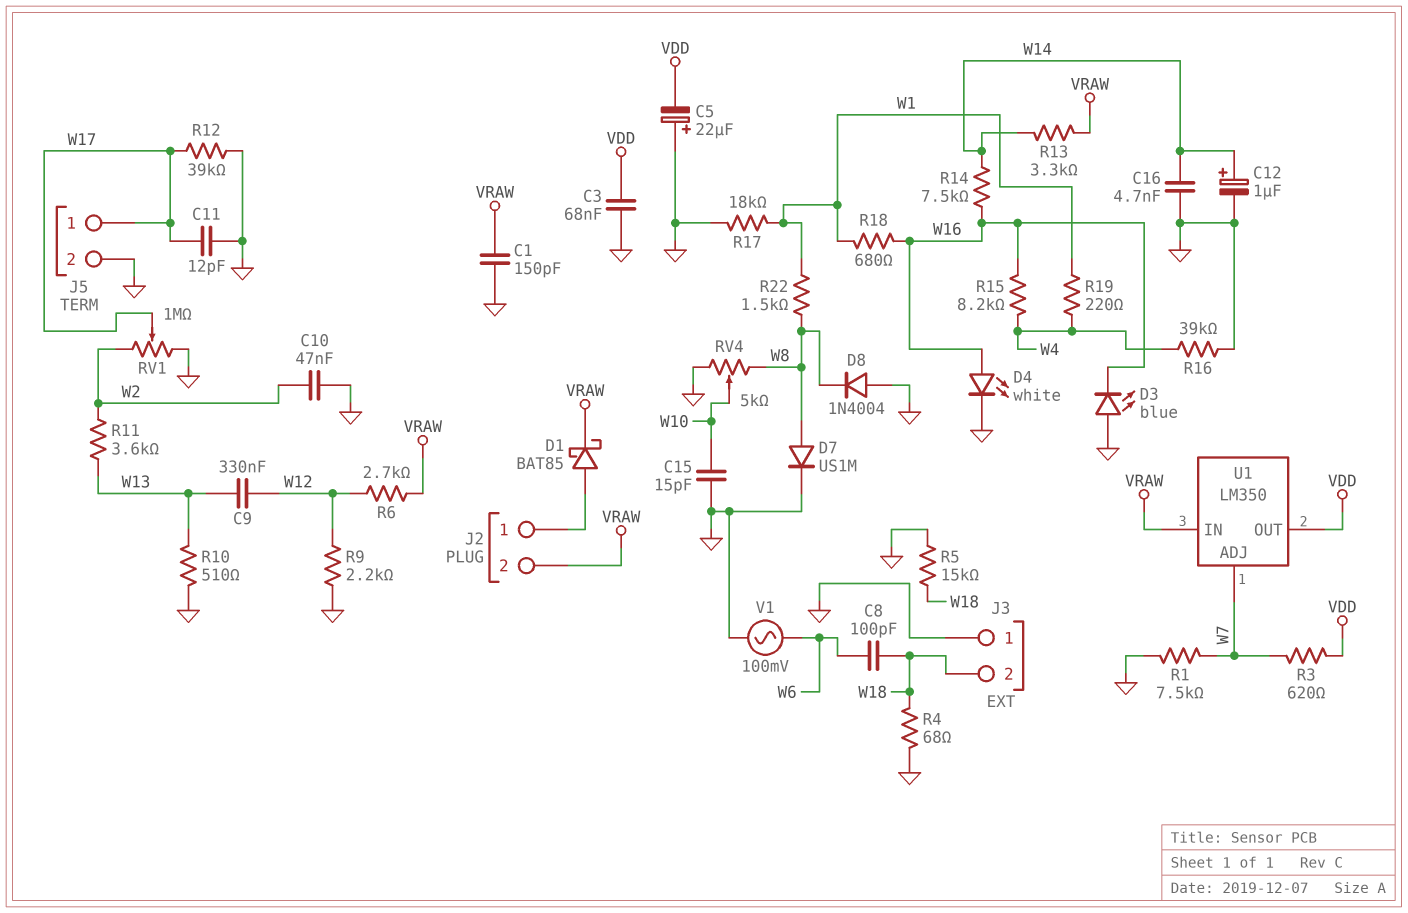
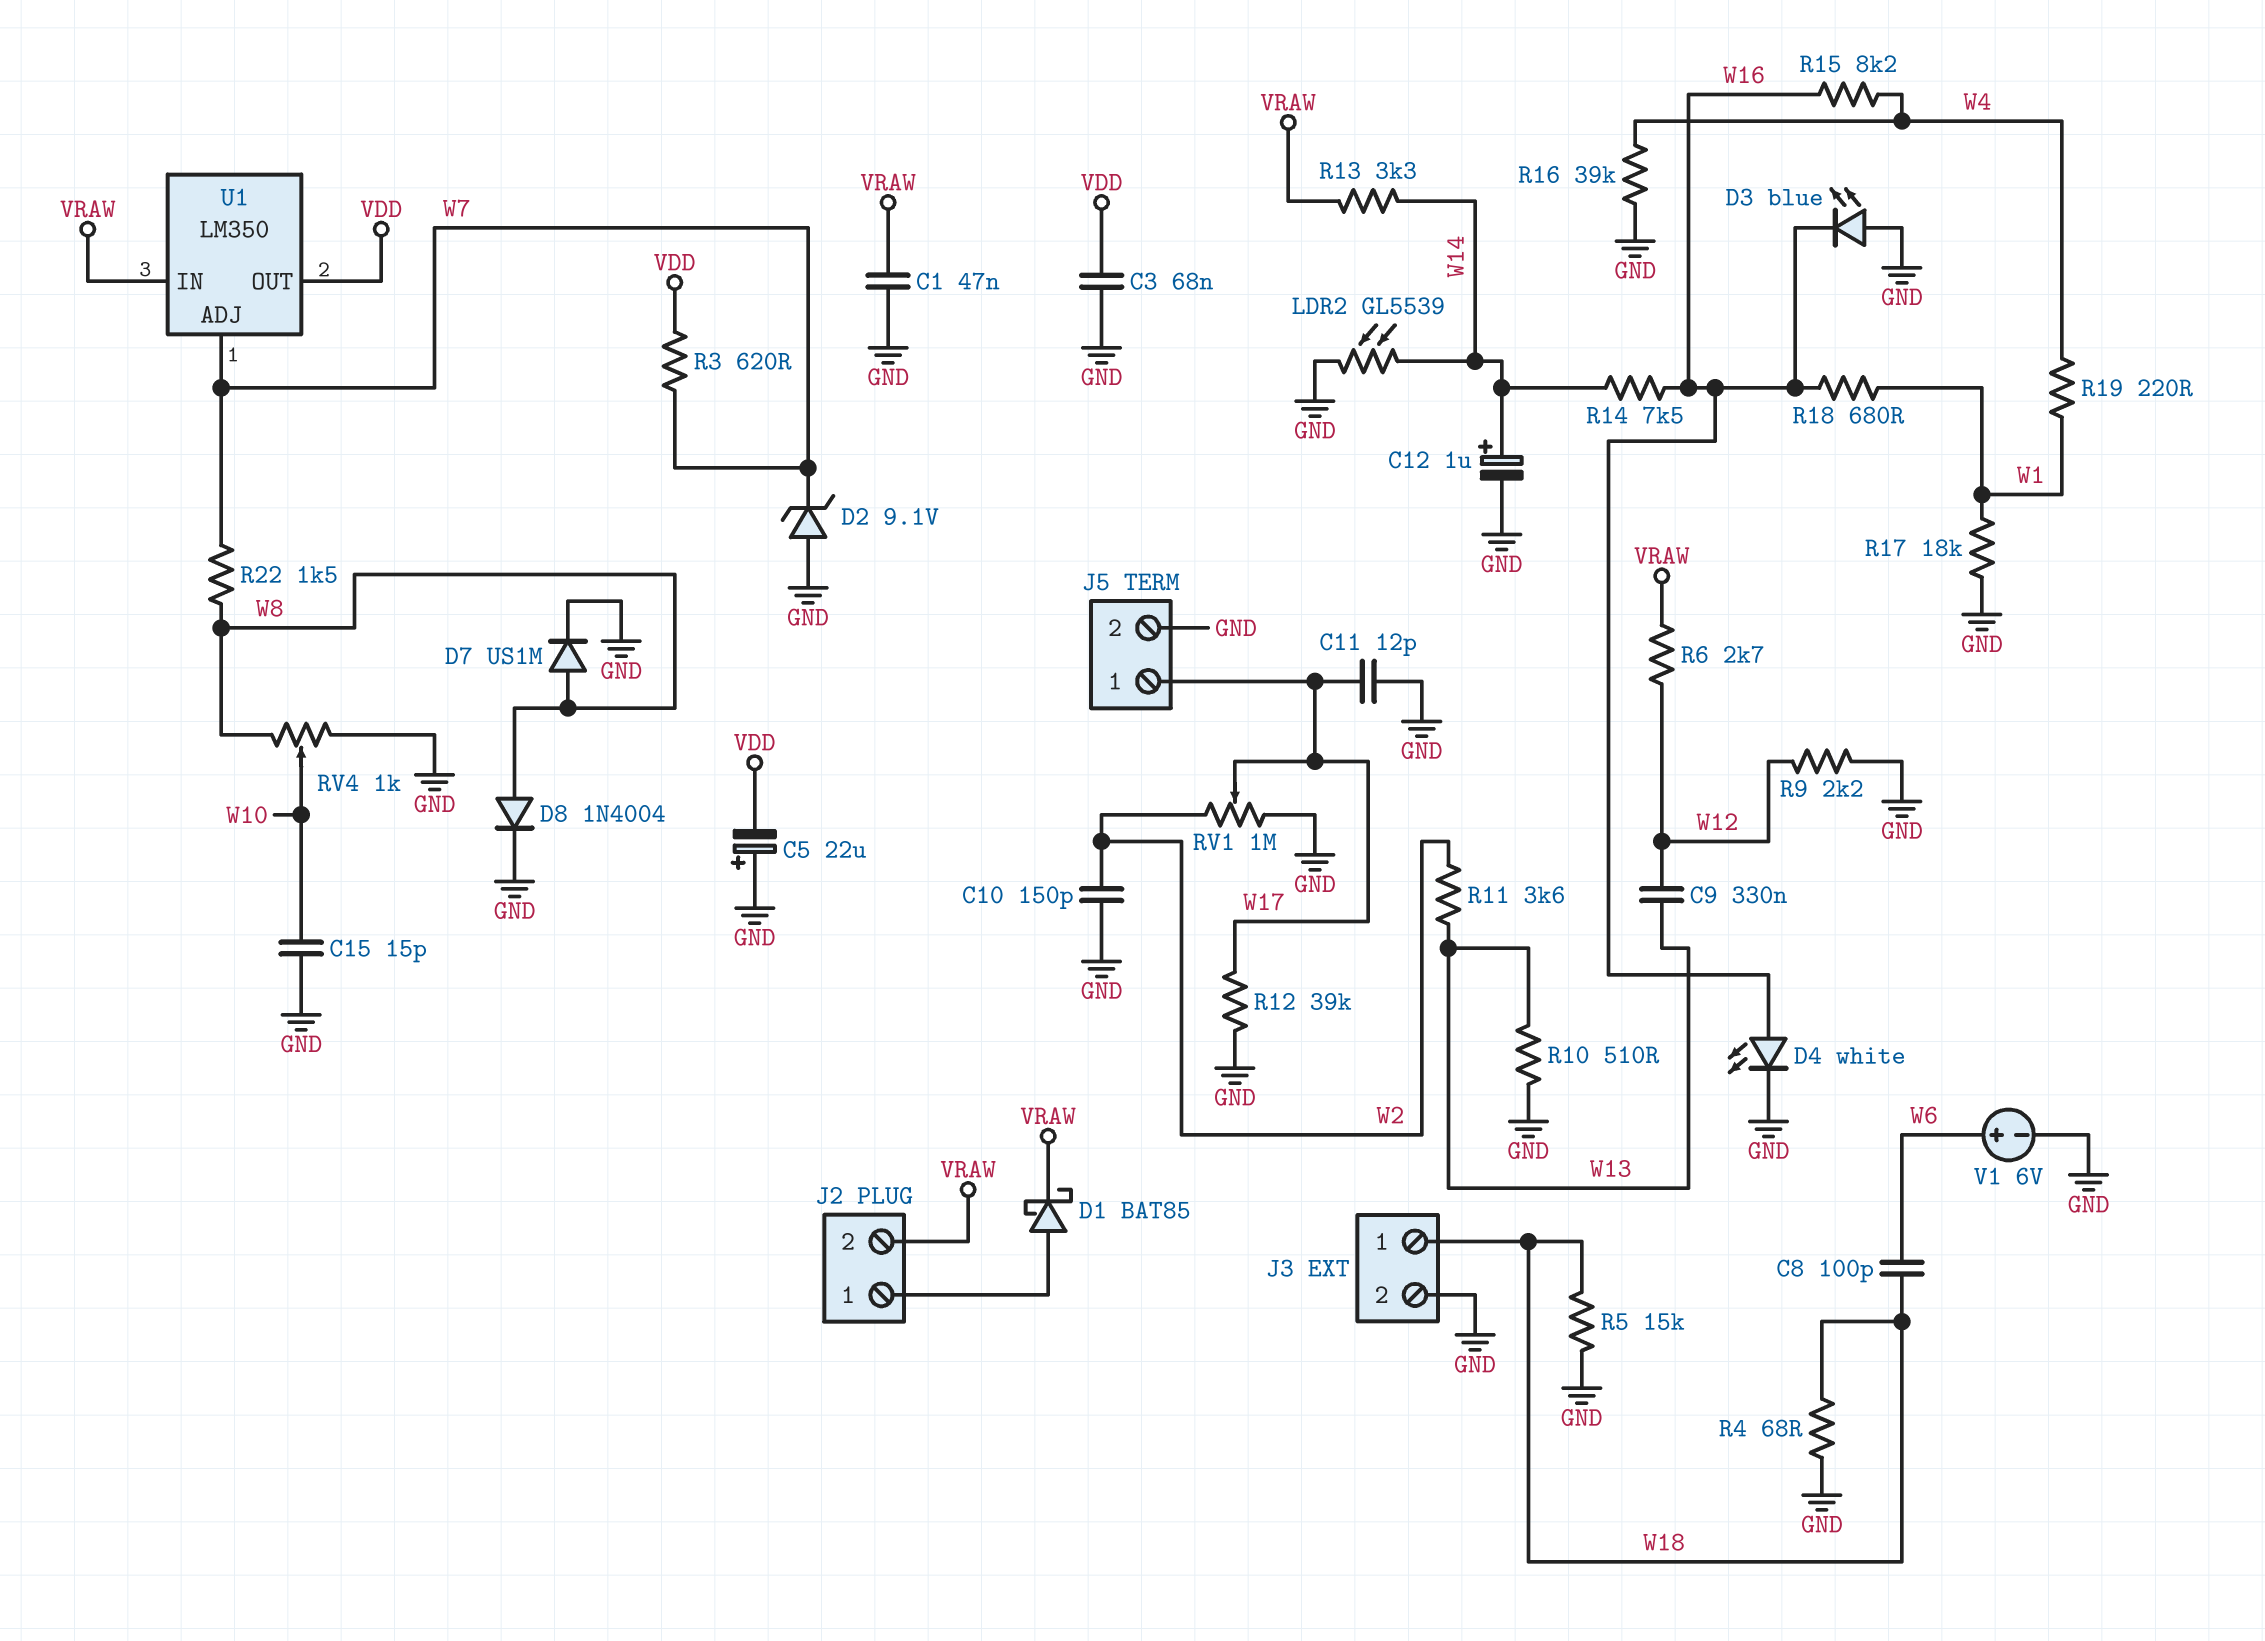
C1: 150pF (GND, VRAW) -> 47nF (GND, VRAW)
C10: 47nF (GND, W2) -> 150pF (GND, W2)
C16: 4.7nF (GND, W14) -> none
D2: none -> zener 9.1V (A GND, K W7)
D8: diode 1N4004 (A GND, K W8) -> diode 1N4004 (A W8, K GND)
J3 pin 1: GND -> W18
J3 pin 2: W18 -> GND
LDR2: none -> GL5539 (GND, W14)
R1: 7.5k (GND, W7) -> none
R22: 1.5k (W1, W8) -> 1.5k (W7, W8)
RV4: 5k (GND, W8, wiper W10) -> 1k (GND, W8, wiper W10)
V1: AC 100mV (GND, W6) -> 6V (plus W6, minus GND)

